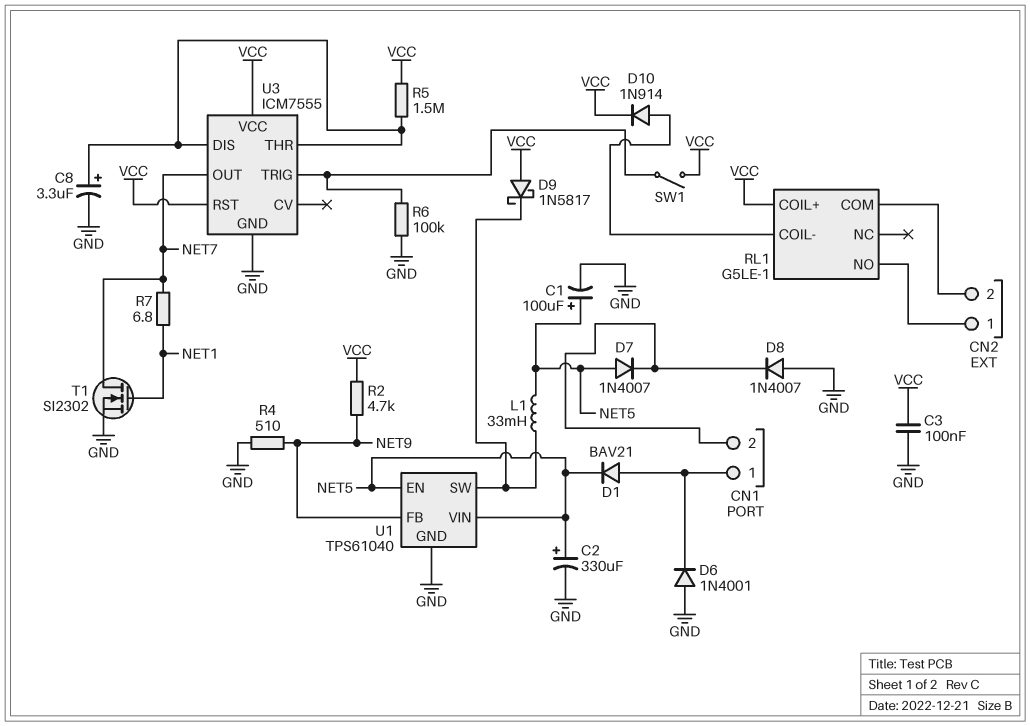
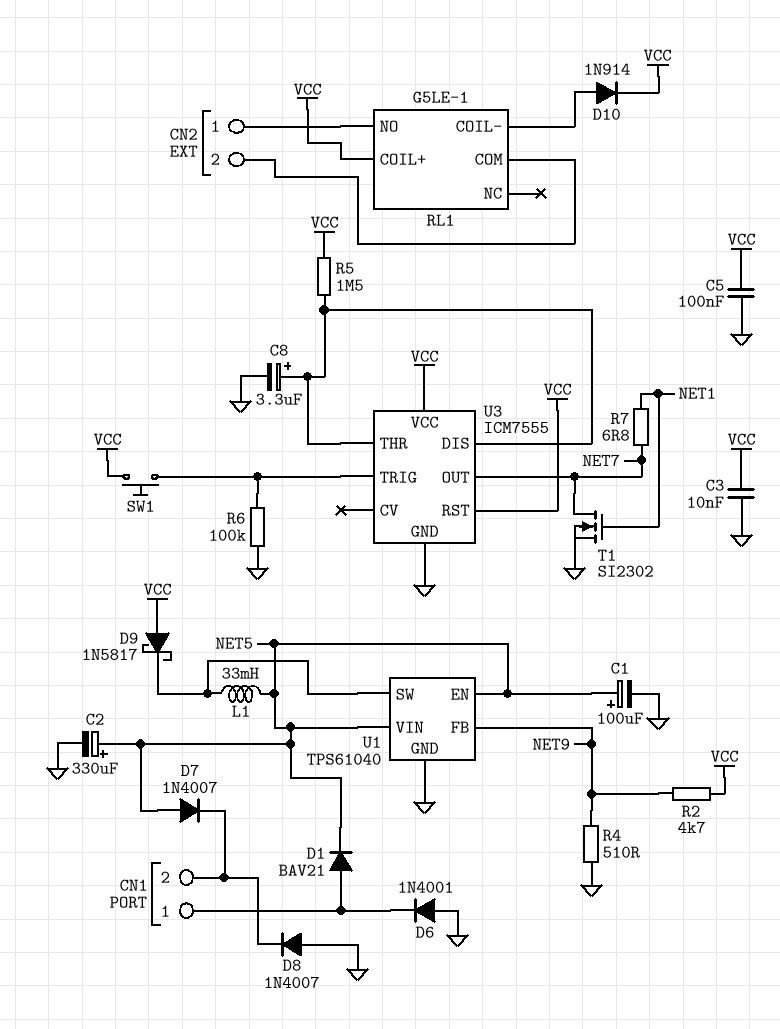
C3: 100nF (GND, VCC) -> 10nF (GND, VCC)
C5: none -> 100nF (GND, VCC)
SW1: switch (U3/TRIG, VCC) -> button (U3/TRIG, VCC)

